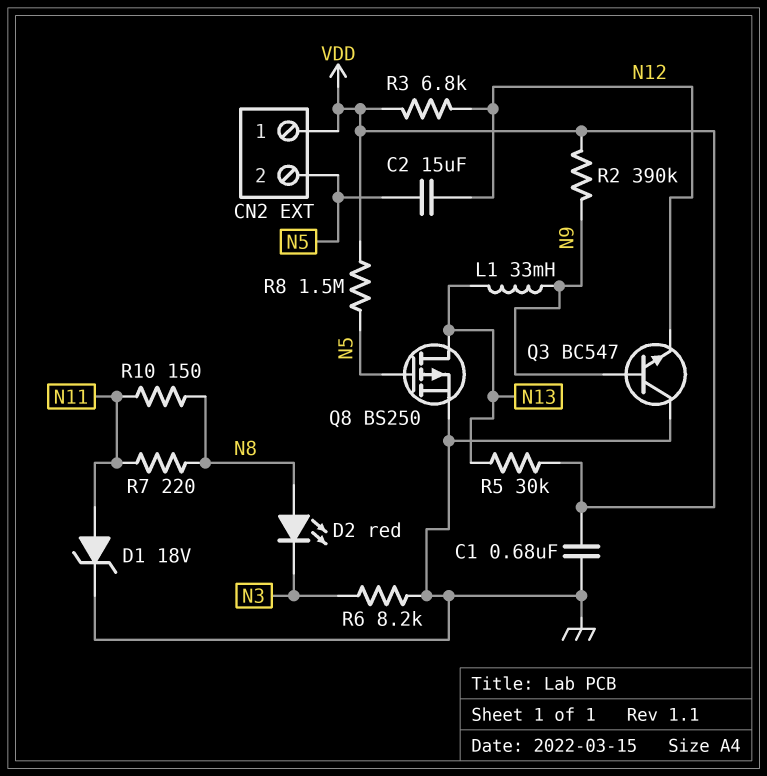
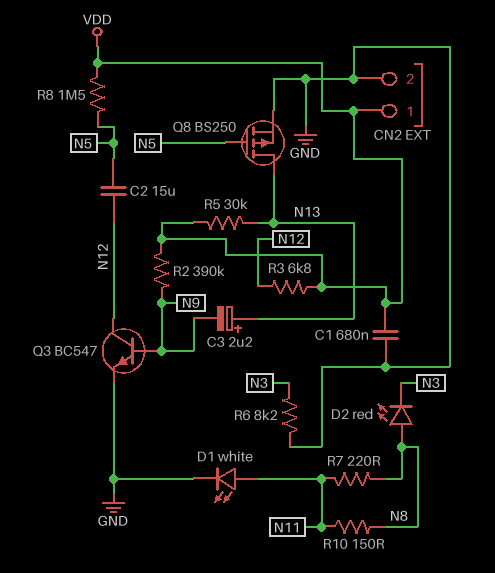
C3: none -> 2.2uF (plus N13, minus N9)
CN2 pin 2: N5 -> GND
D1: zener 18V (A N11, K GND) -> LED white (A N11, K GND)
L1: 33mH (N9, N13) -> none
Q3: NPN BC547 (B N9, C GND, E N12) -> NPN BC547 (B N9, C N12, E GND)

